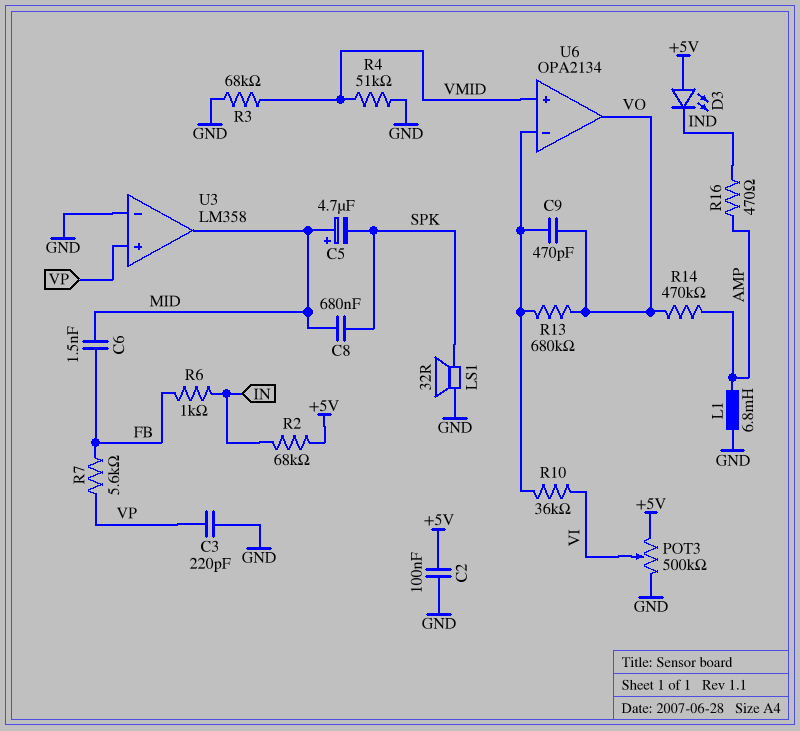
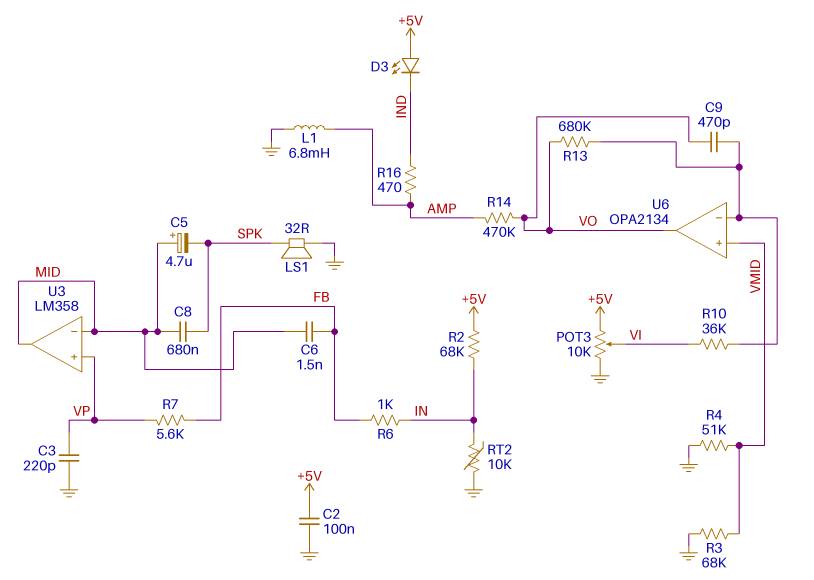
POT3: 500k (+5V, GND, wiper VI) -> 10k (+5V, GND, wiper VI)
RT2: none -> 10k (GND, IN)
U3 pin in-: GND -> MID

